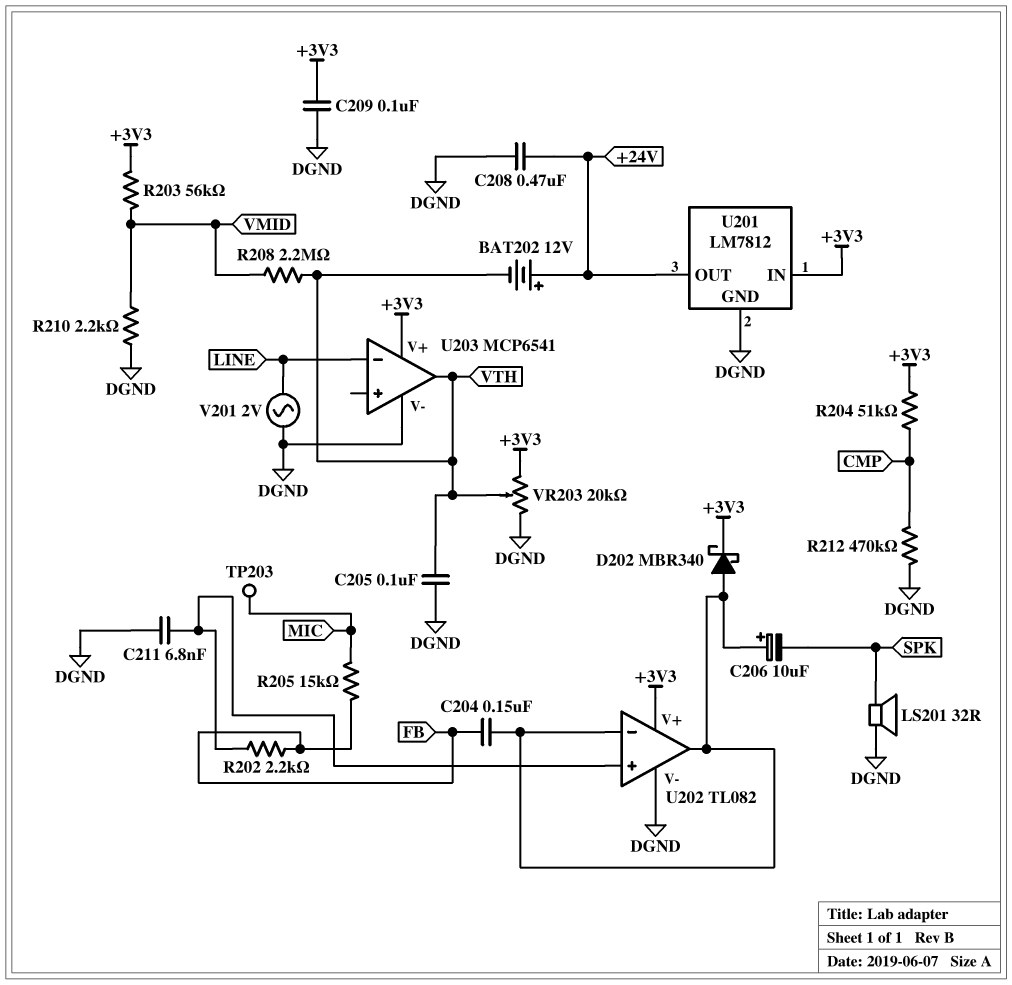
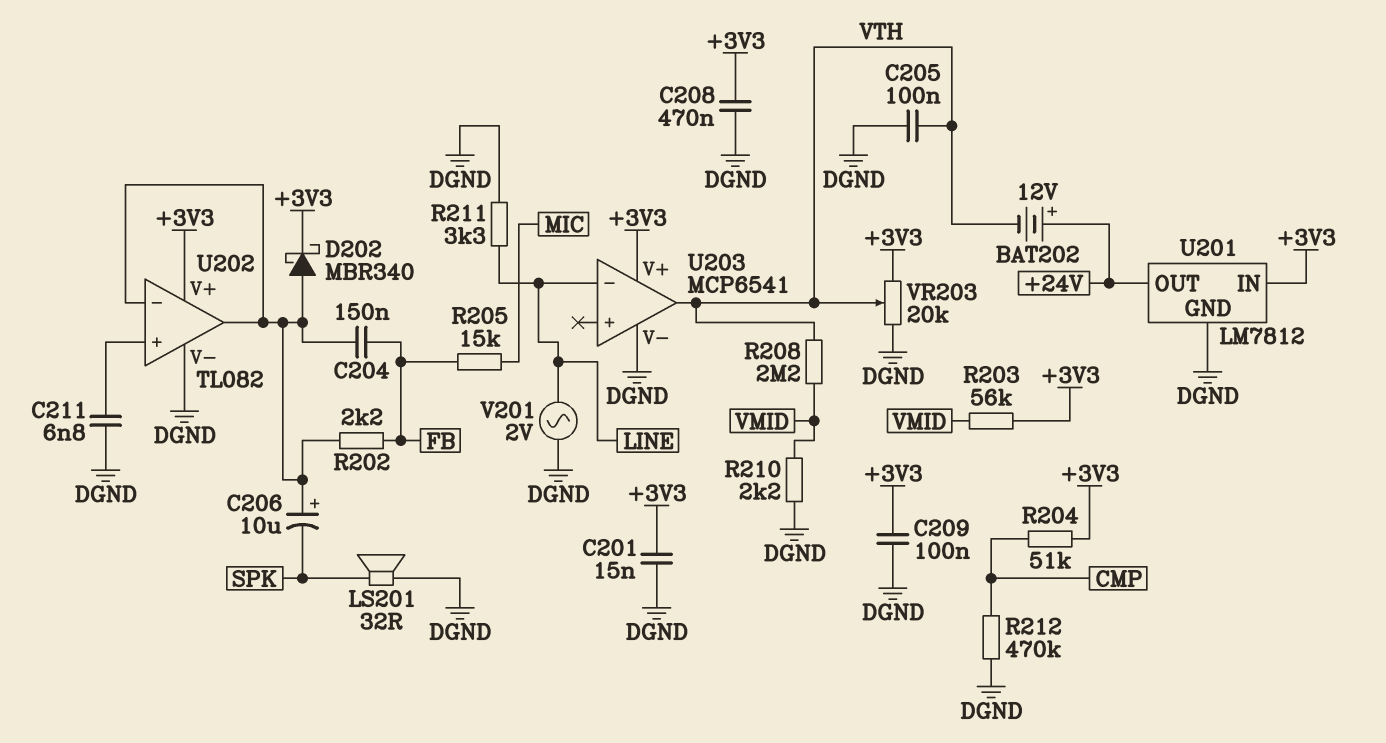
C201: none -> 15nF (+3V3, DGND)
C208: 470nF (+24V, DGND) -> 470nF (+3V3, DGND)
R202: 2.2k (FB, U202/in+) -> 2.2k (FB, U202/in-)
R211: none -> 3.3k (DGND, LINE)
TP203: test point (MIC) -> none

